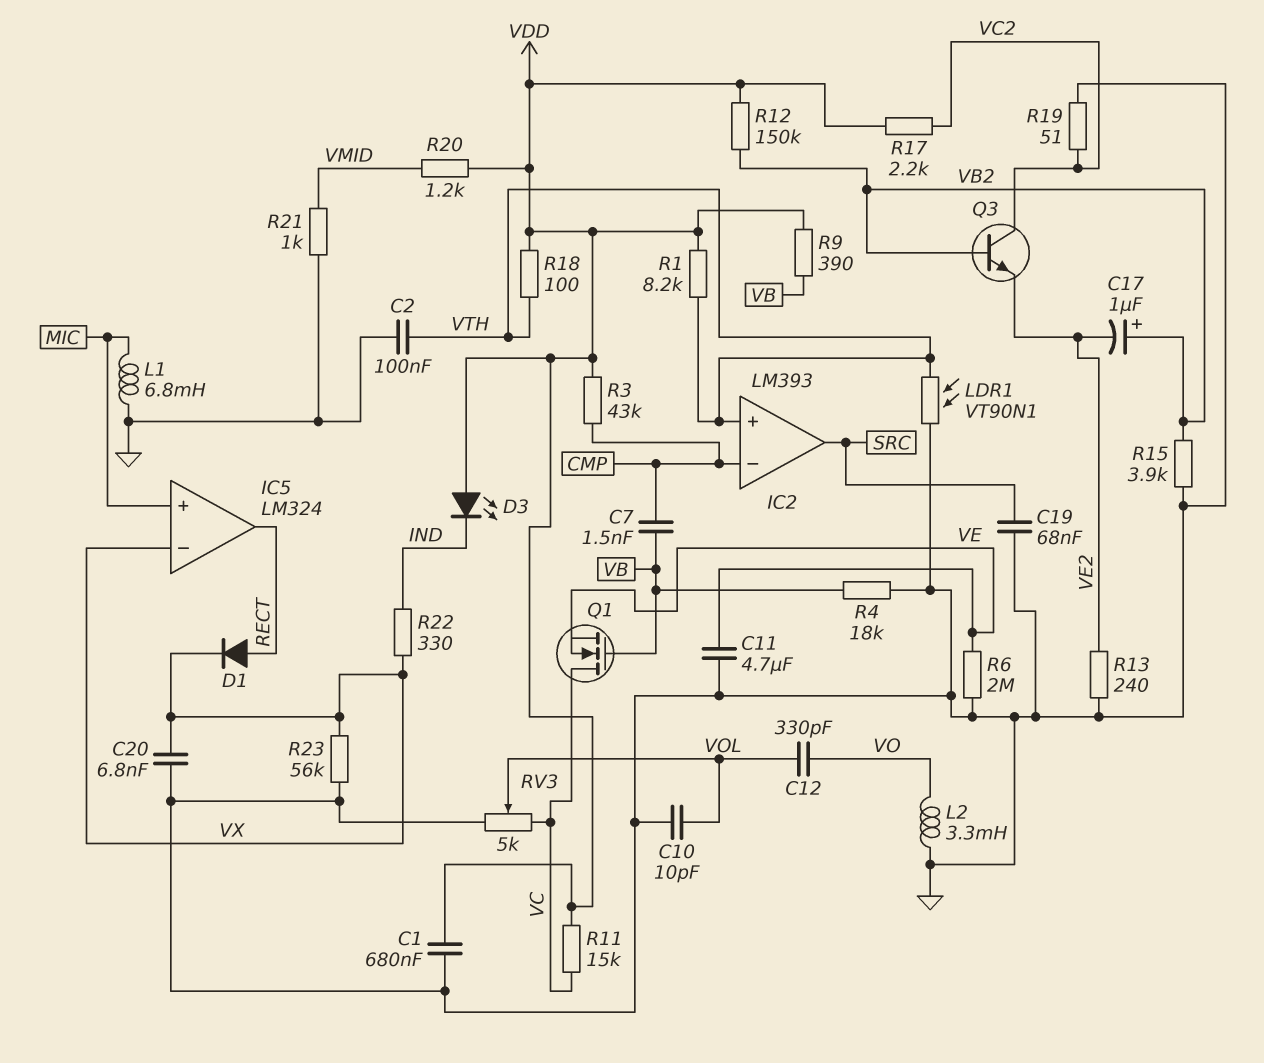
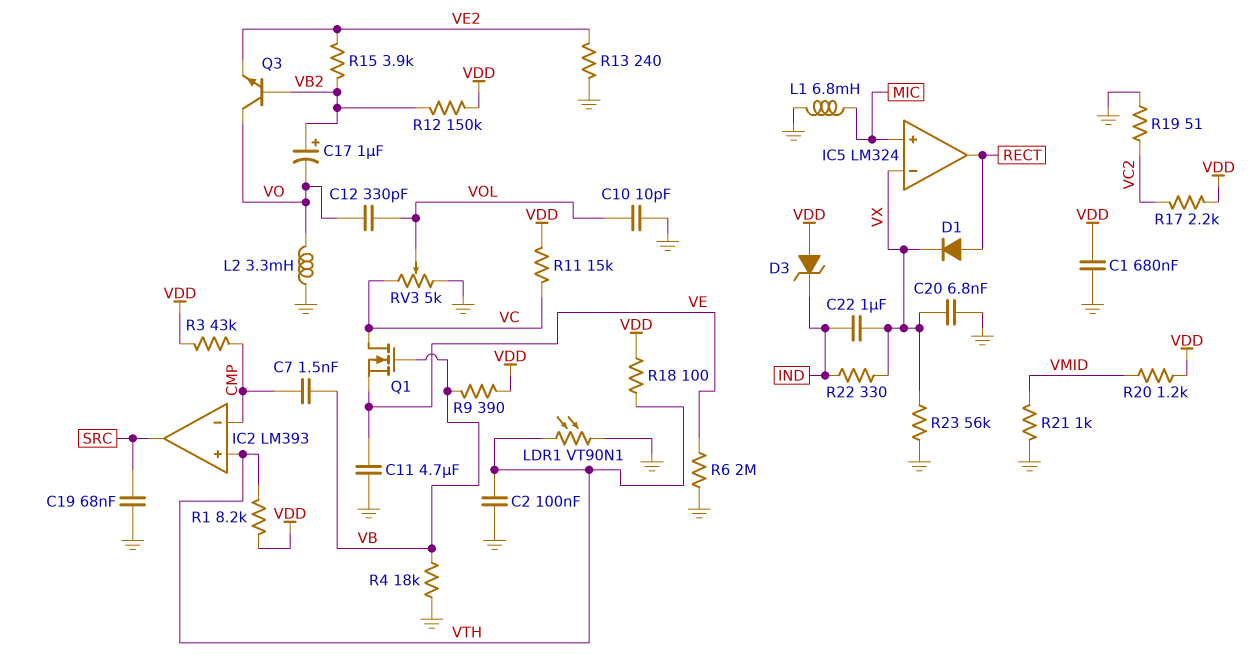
C17: 1uF (plus VB2, minus VE2) -> 1uF (plus VB2, minus VO)
C22: none -> 1uF (IND, VX)
D3: LED (A VDD, K IND) -> zener (A VDD, K IND)
Q3: NPN (B VB2, C VC2, E VE2) -> NPN (B VB2, C VO, E VE2)
R15: 3.9k (GND, VB2) -> 3.9k (VB2, VE2)

